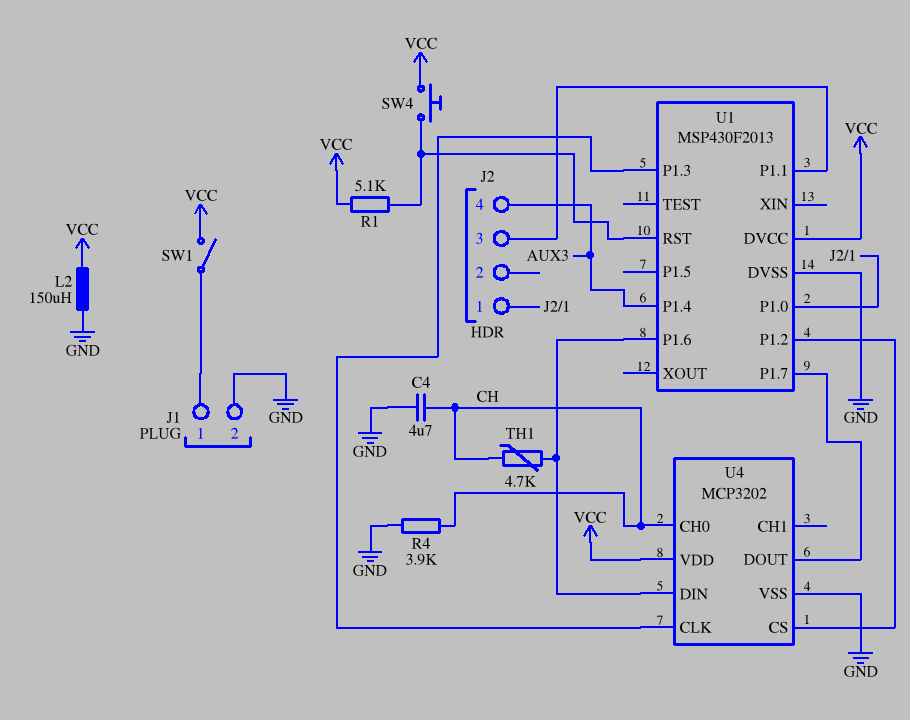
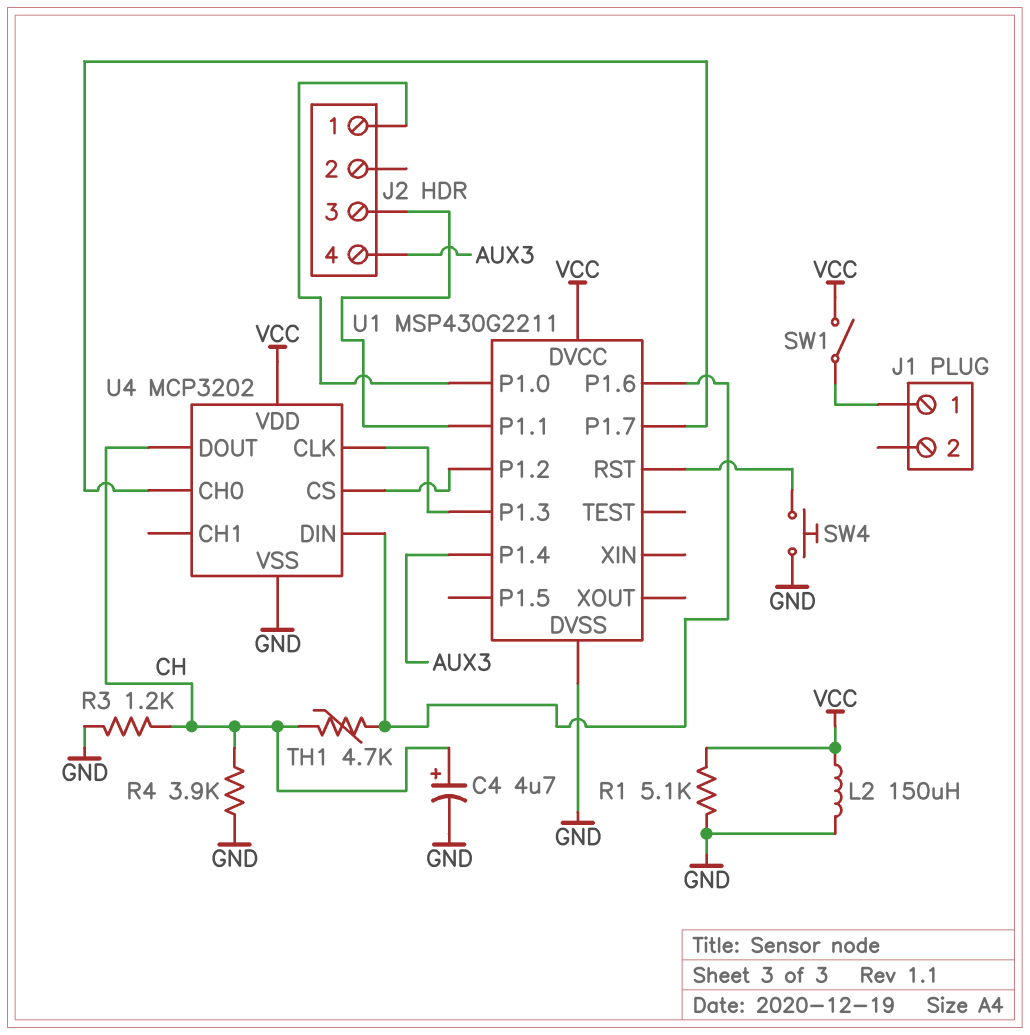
C4: 4.7uF (CH, GND) -> 4.7uF (plus CH, minus GND)
J1 pin 2: GND -> none
R1: 5.1k (U1/RST, VCC) -> 5.1k (GND, VCC)
R3: none -> 1.2k (CH, GND)
SW4: button (U1/RST, VCC) -> button (GND, U1/RST)
U1: MSP430F2013 -> MSP430G2211
U4 pin CH0: CH -> U1/P1.7
U4 pin DOUT: U1/P1.7 -> CH

